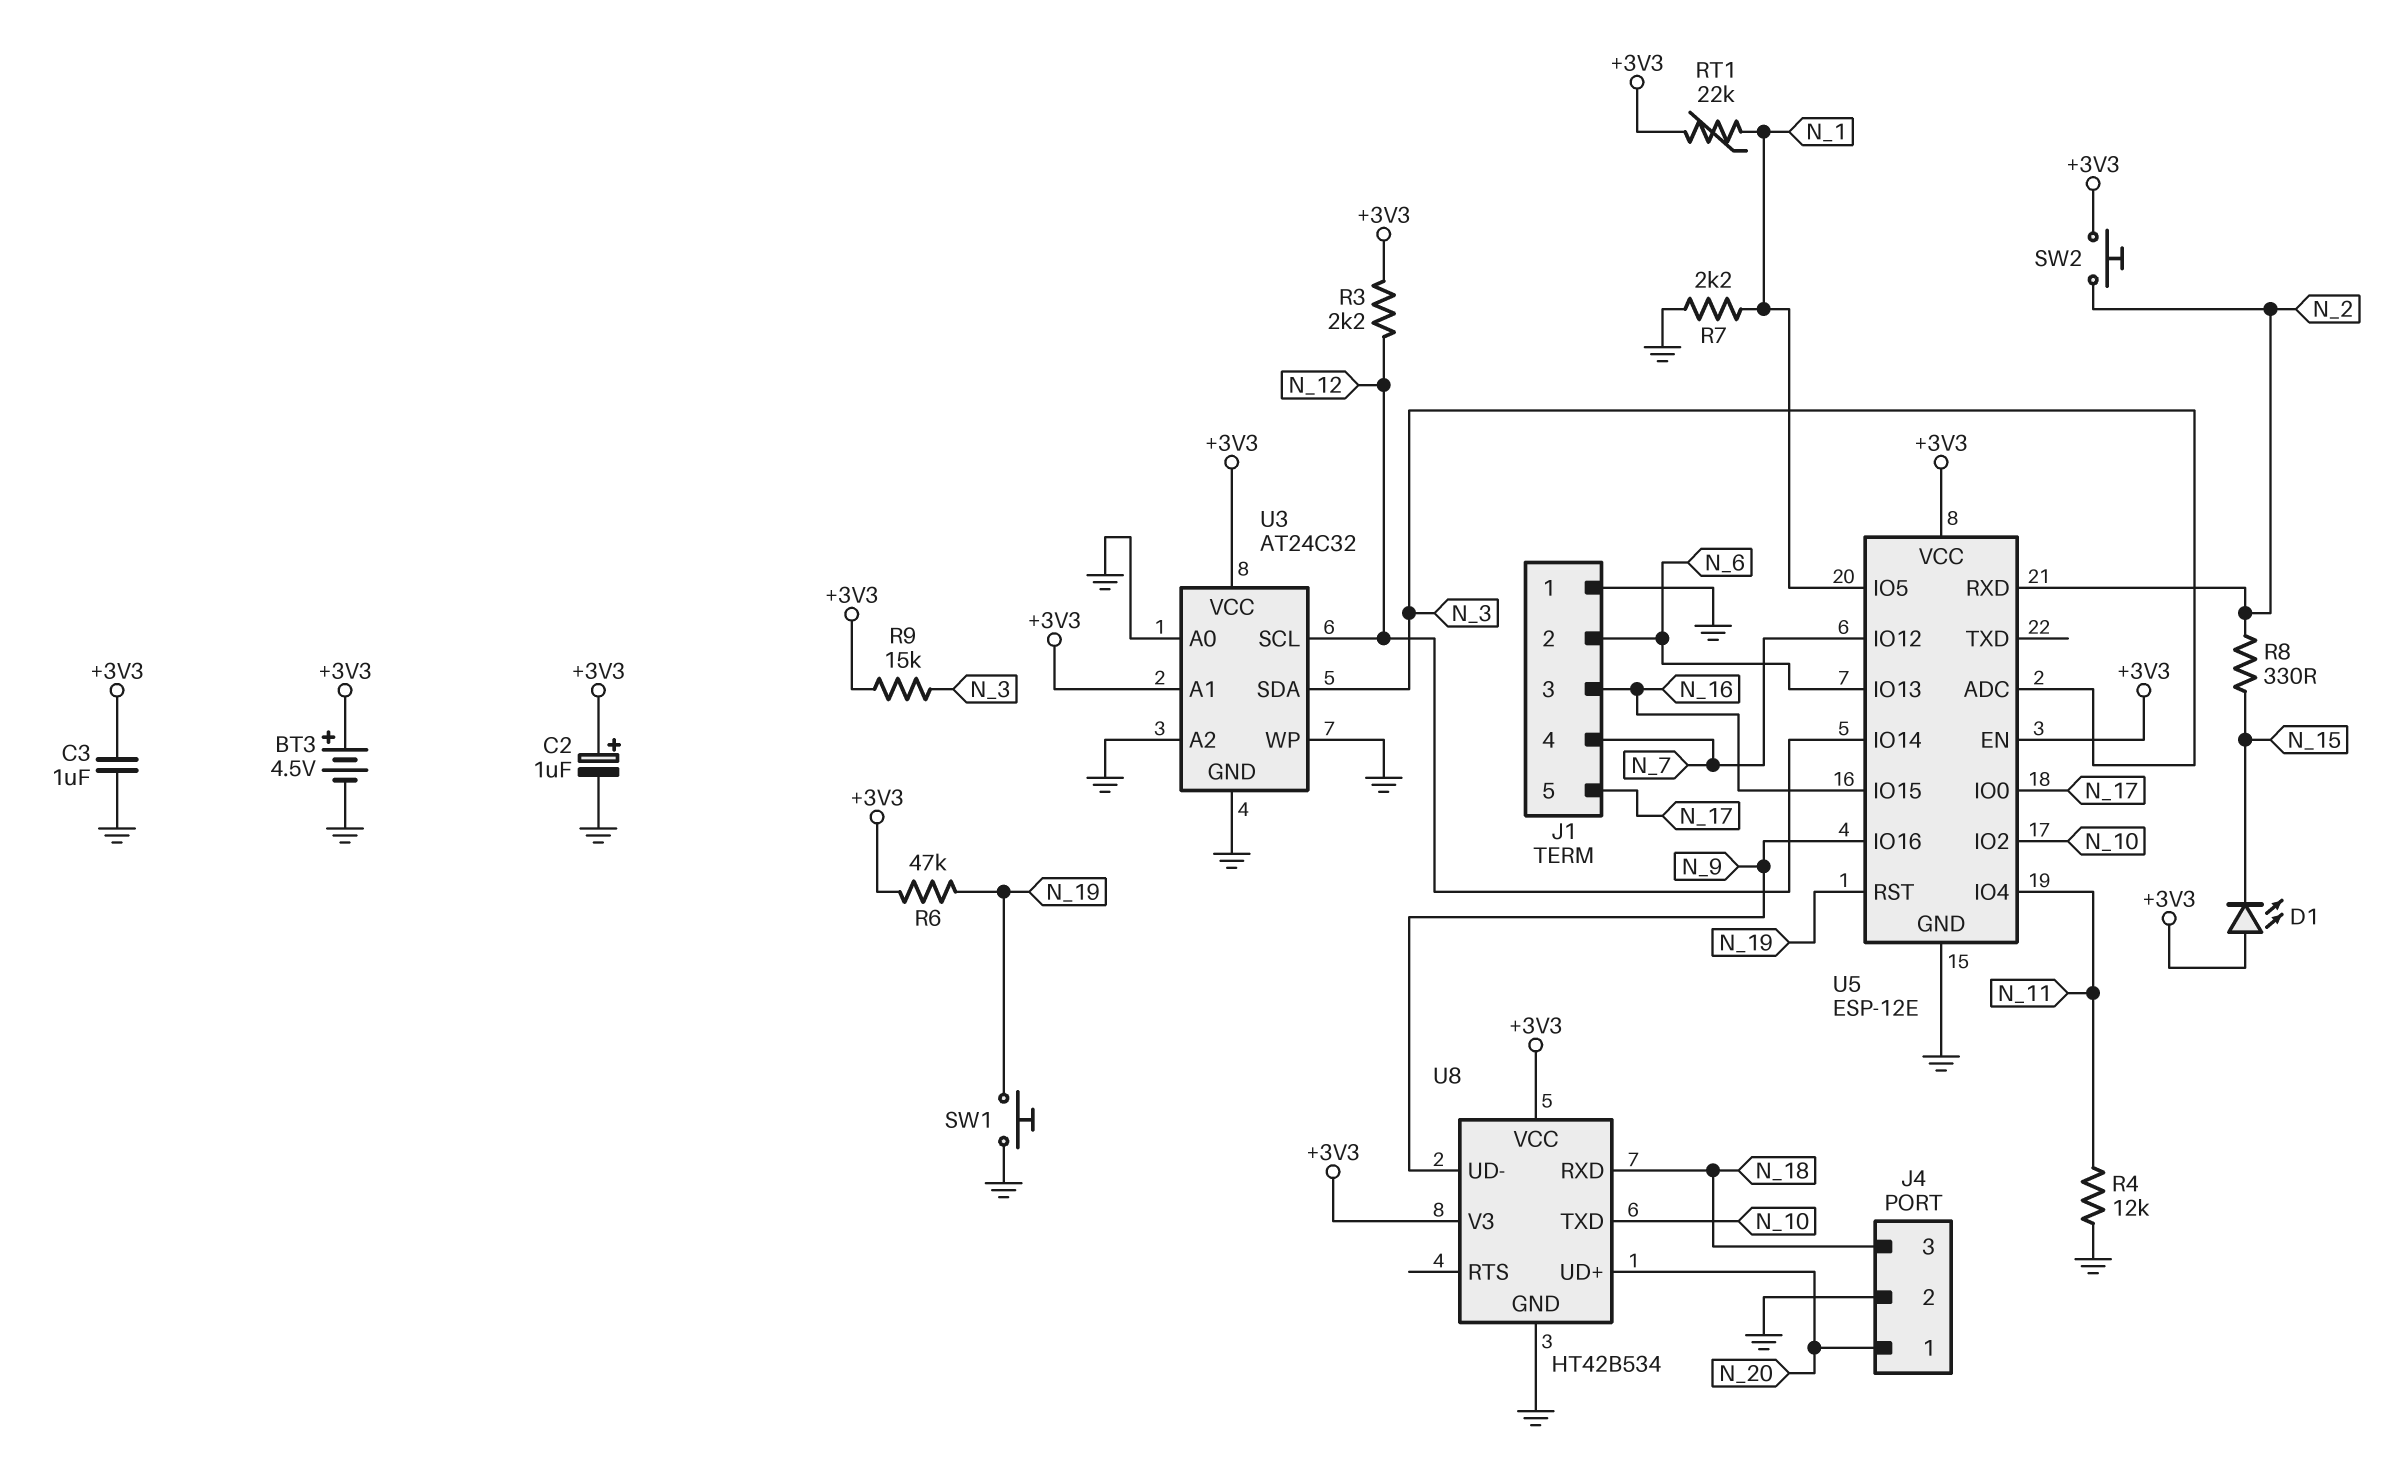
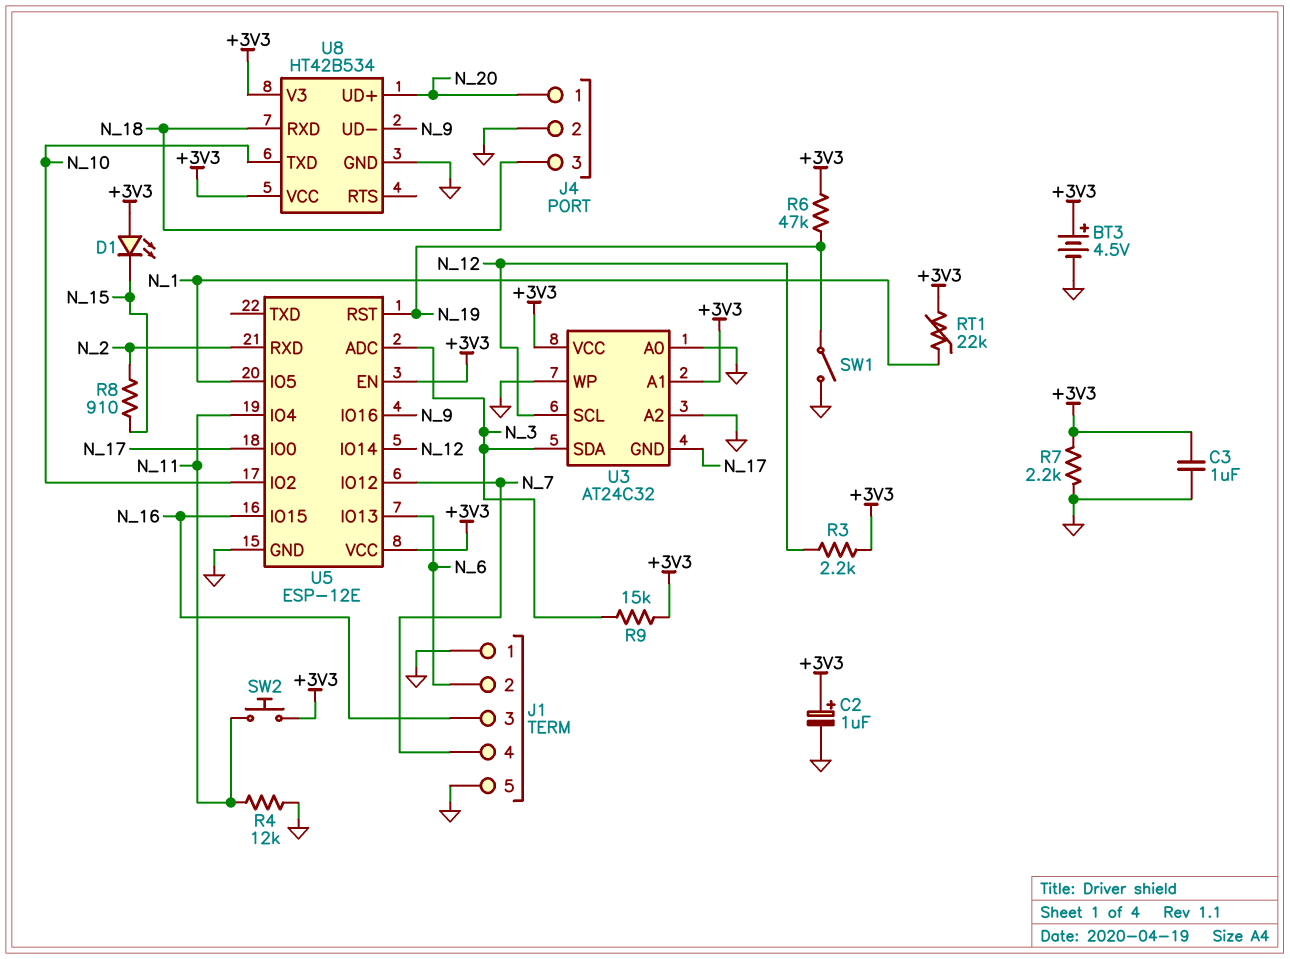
J1 pin 5: N_17 -> GND
R7: 2.2k (GND, N_1) -> 2.2k (+3V3, GND)
R8: 330 (N_2, N_15) -> 910 (N_2, N_15)
SW1: button (GND, N_19) -> switch (GND, N_19)
SW2: button (+3V3, N_2) -> button (+3V3, N_11)
U3 pin GND: GND -> N_17

